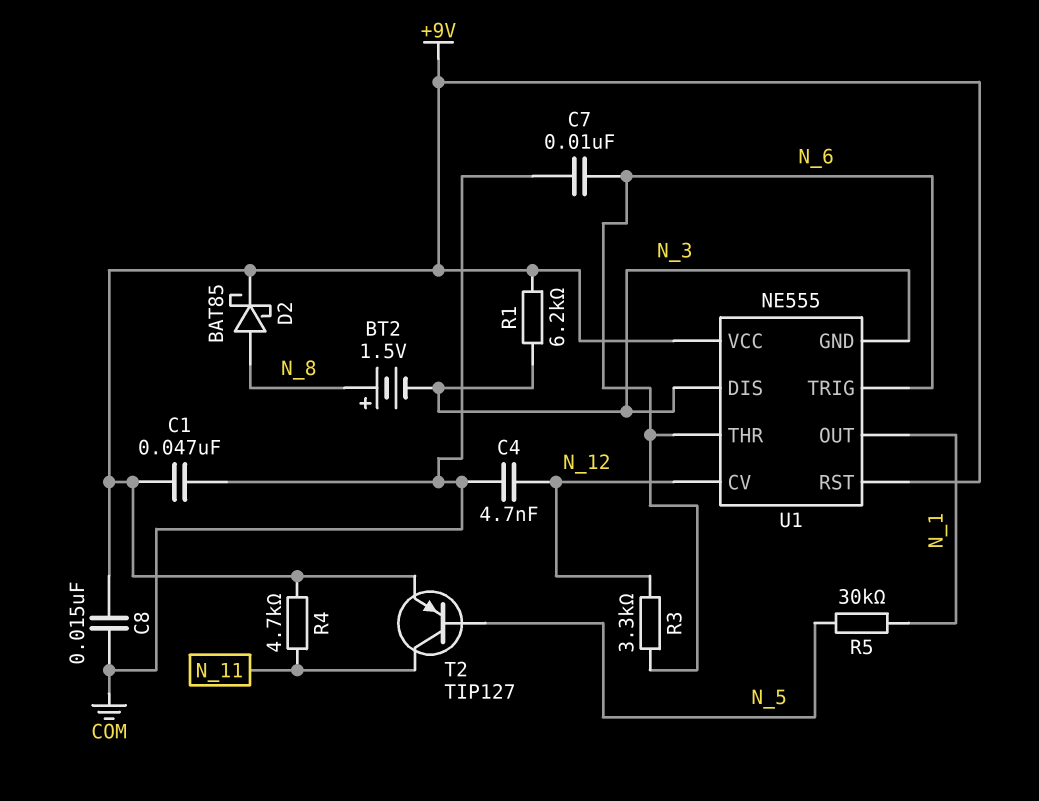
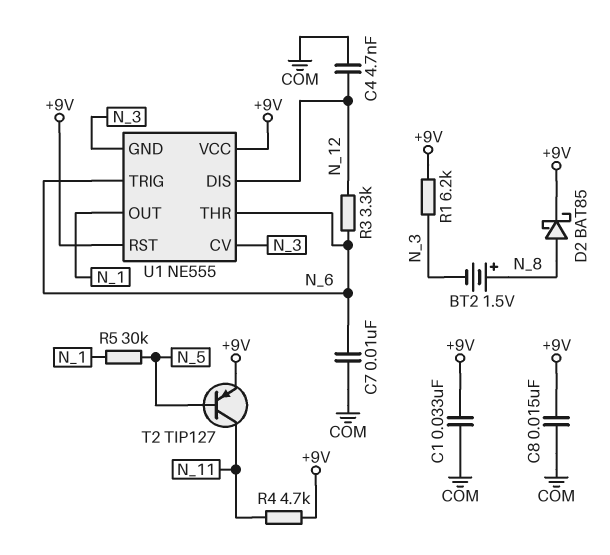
C1: 47nF (+9V, COM) -> 33nF (+9V, COM)
U1 pin CV: N_12 -> N_3
U1 pin DIS: N_3 -> N_12

